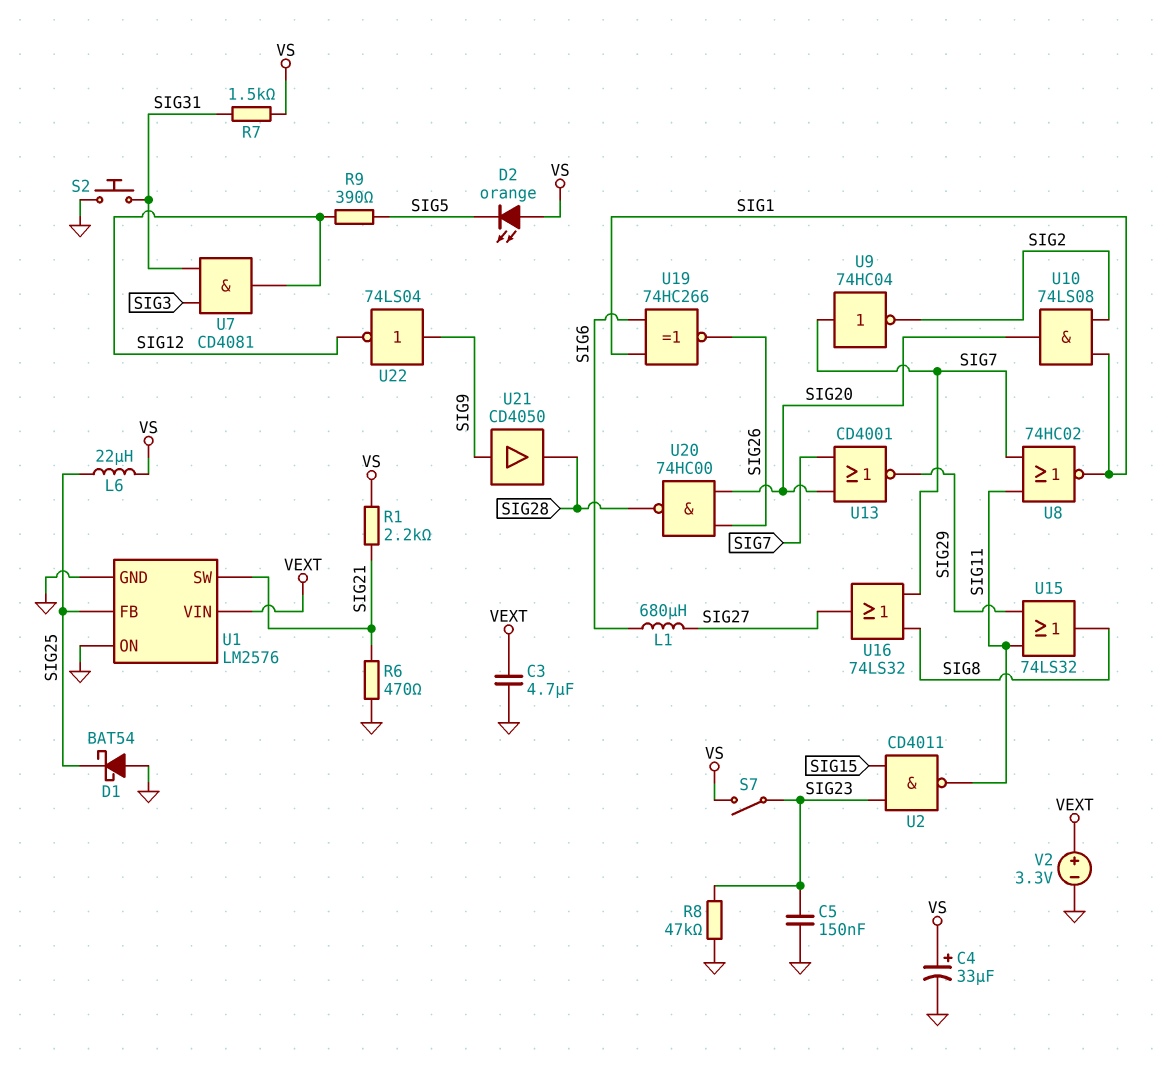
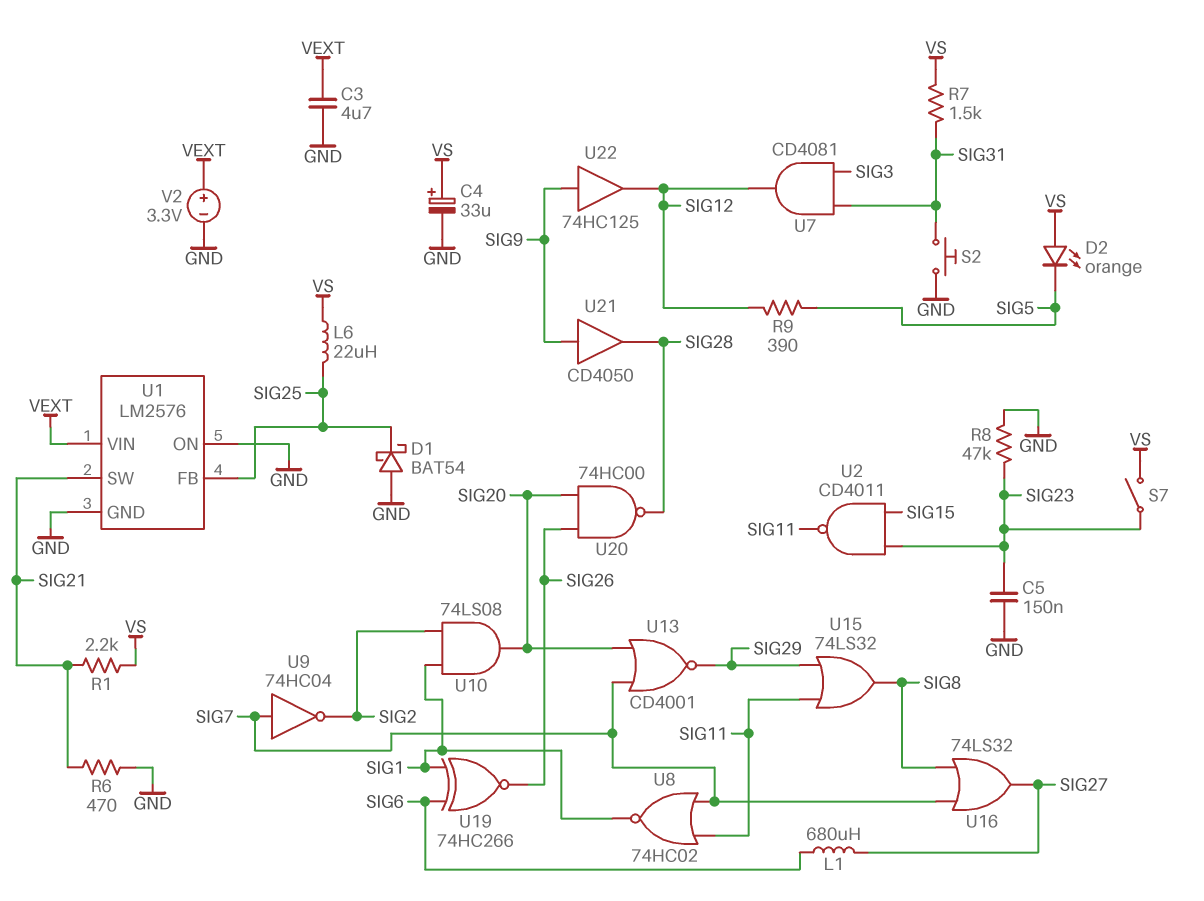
U22: NOT 74LS04 (in SIG9, out SIG12) -> buffer 74HC125 (in SIG9, out SIG12)

